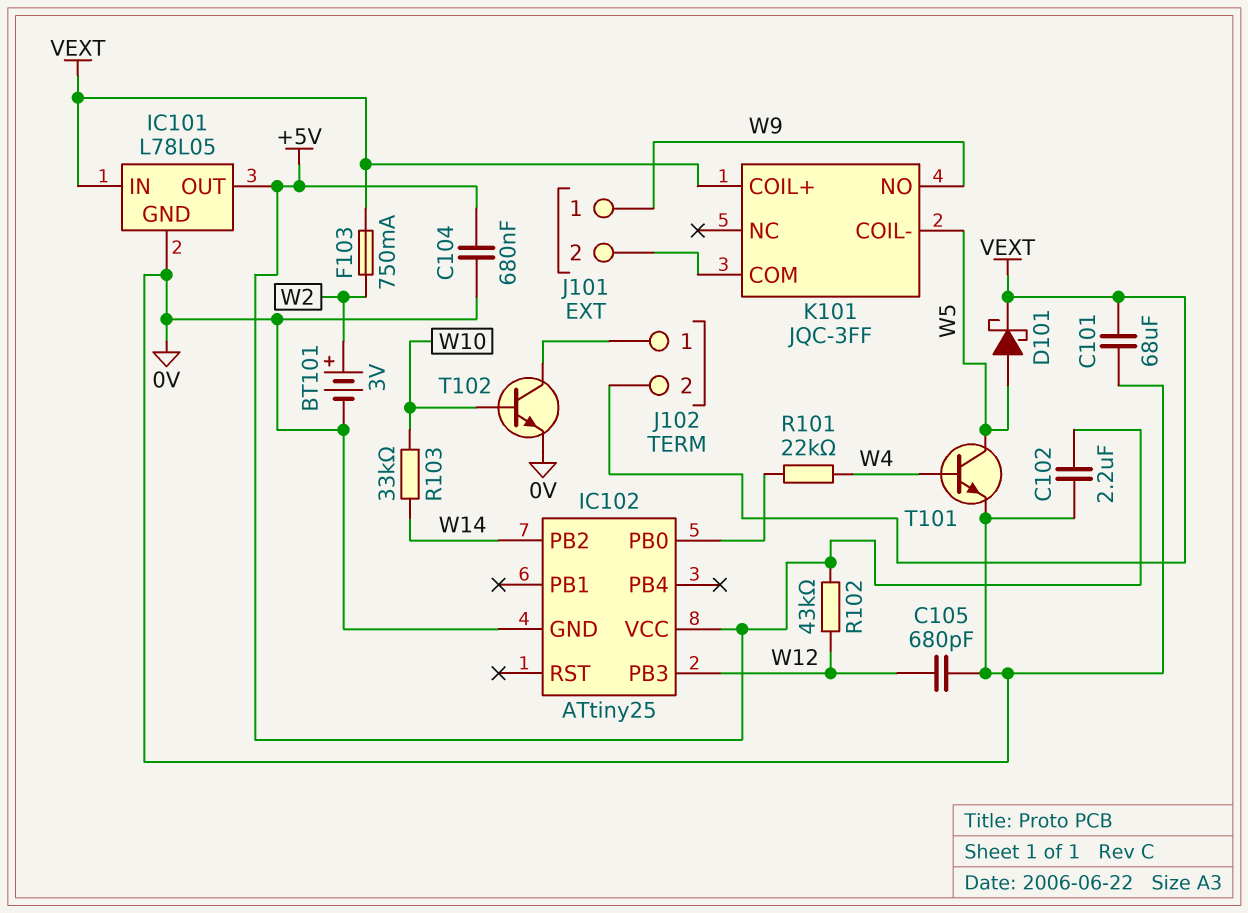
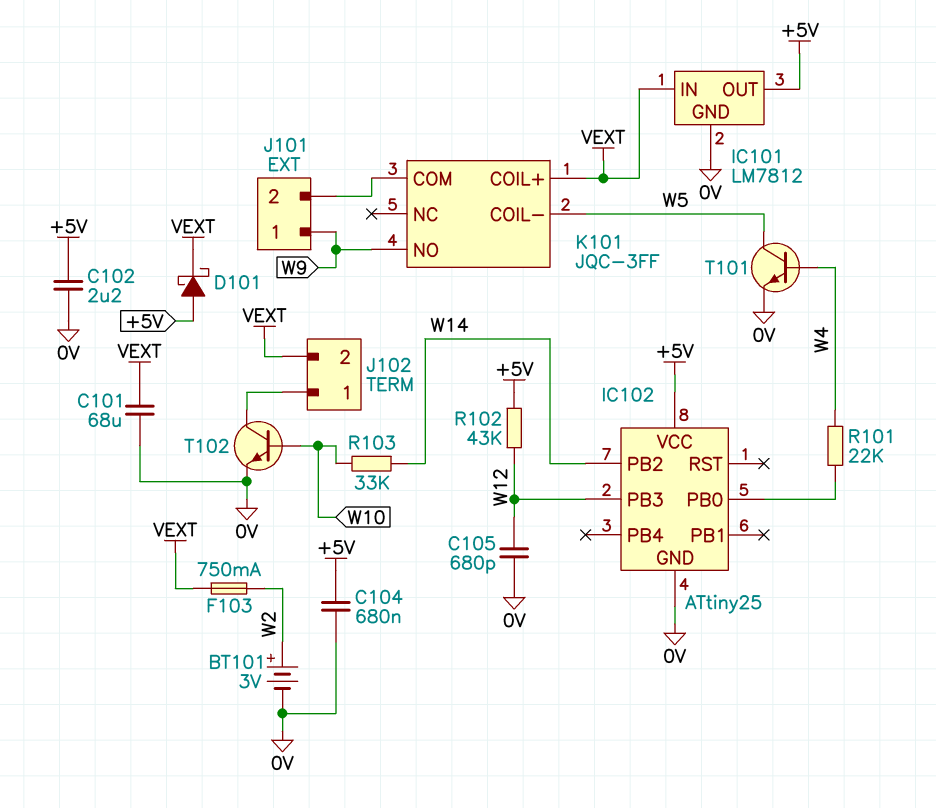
D101: schottky (A W5, K VEXT) -> schottky (A +5V, K VEXT)
IC101: L78L05 -> LM7812

